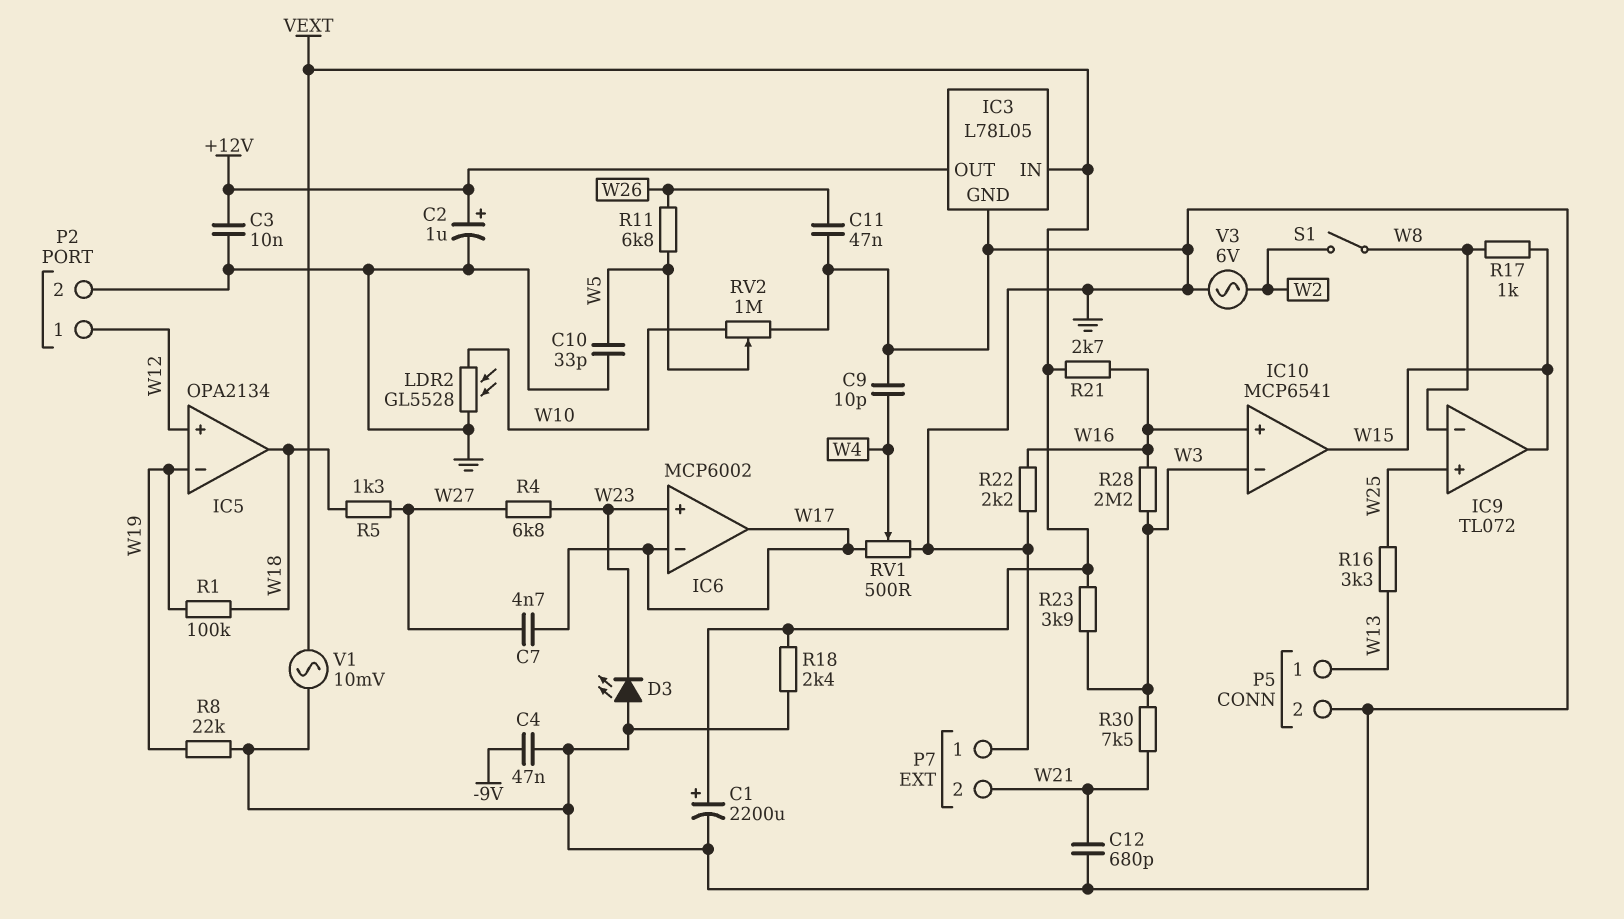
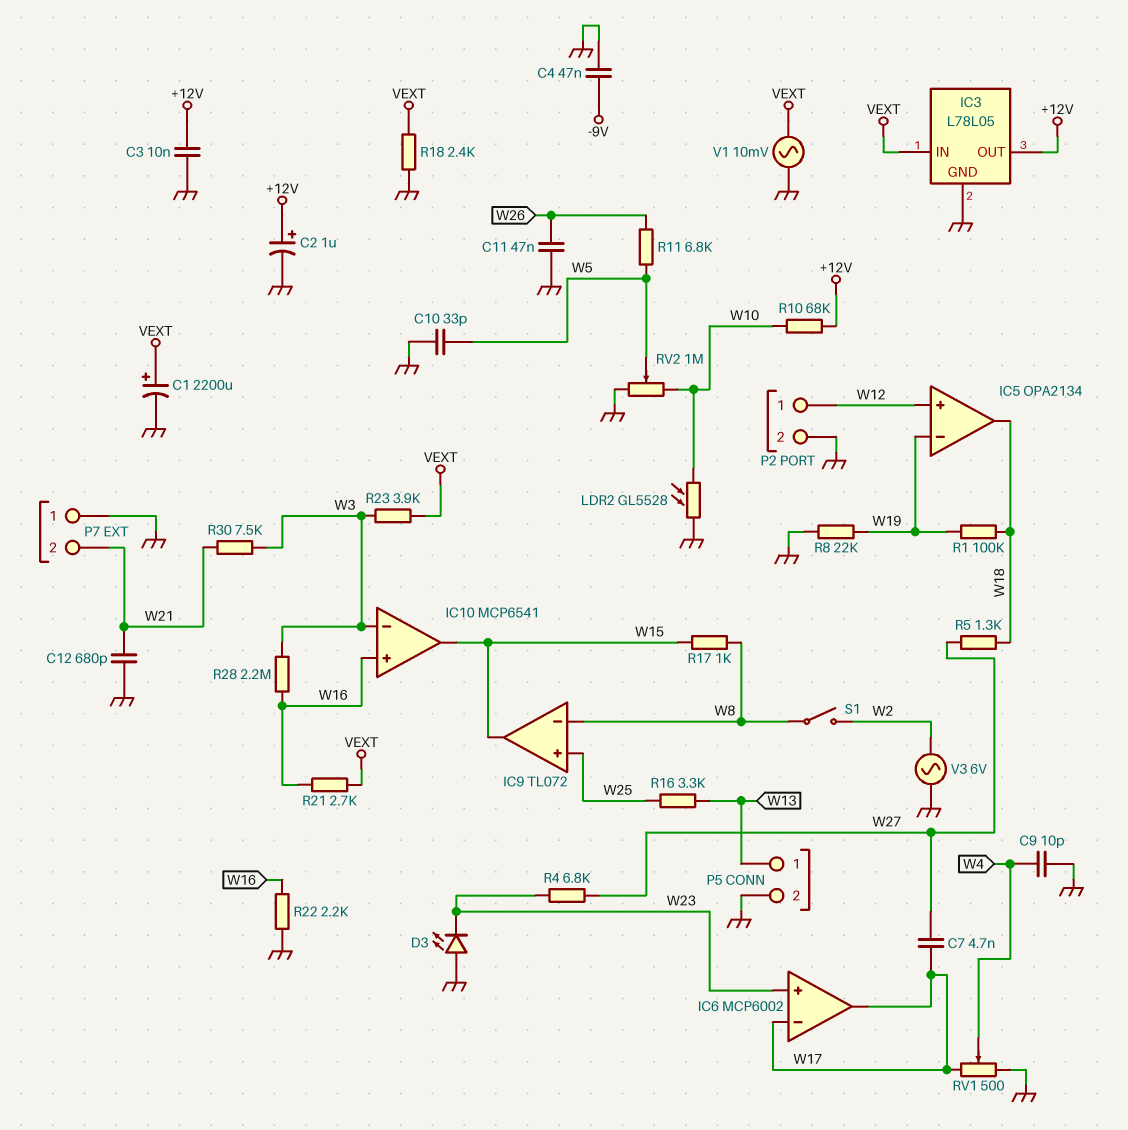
R10: none -> 68k (+12V, W10)

